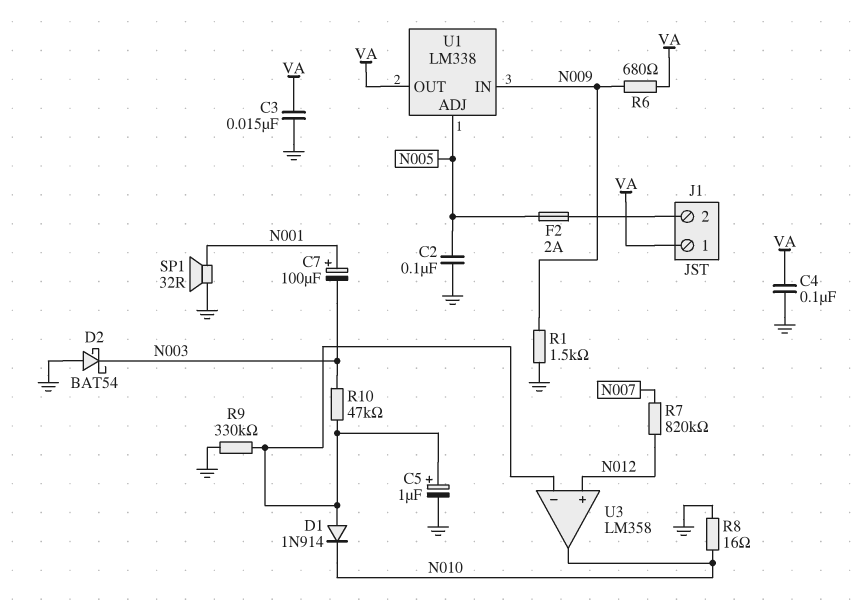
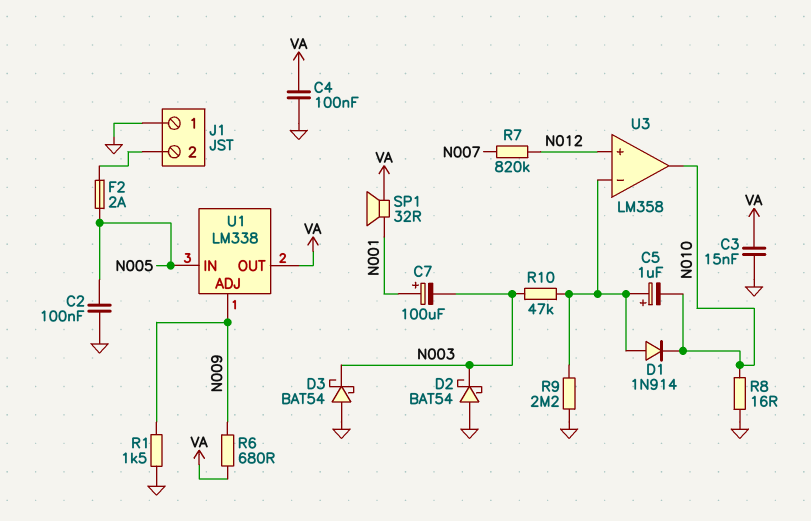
C5: 1uF (plus U3/in-, minus GND) -> 1uF (plus U3/in-, minus N010)
D3: none -> schottky BAT54 (A GND, K N003)
J1 pin 1: VA -> GND
R9: 330k (GND, U3/in-) -> 2.2M (GND, U3/in-)
SP1: speaker 32R (GND, N001) -> speaker 32R (N001, VA)
U1 pin ADJ: N005 -> N009
U1 pin IN: N009 -> N005

